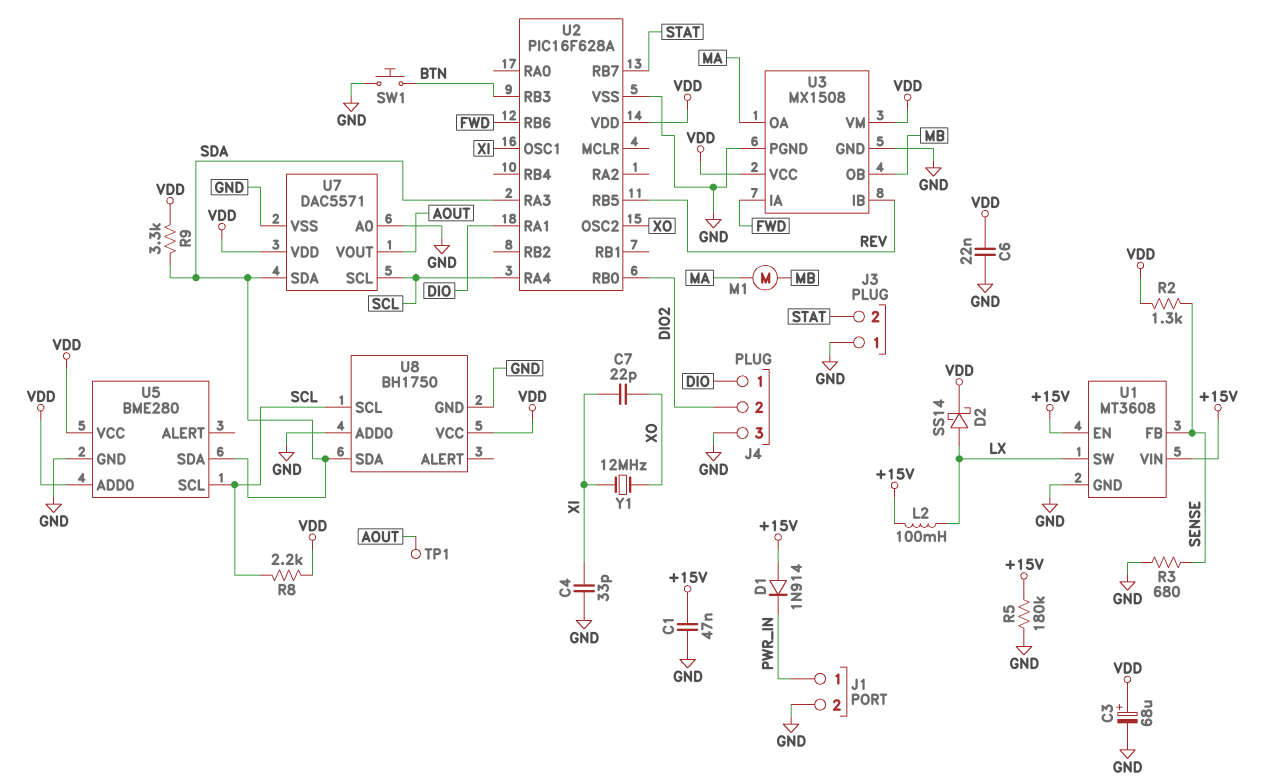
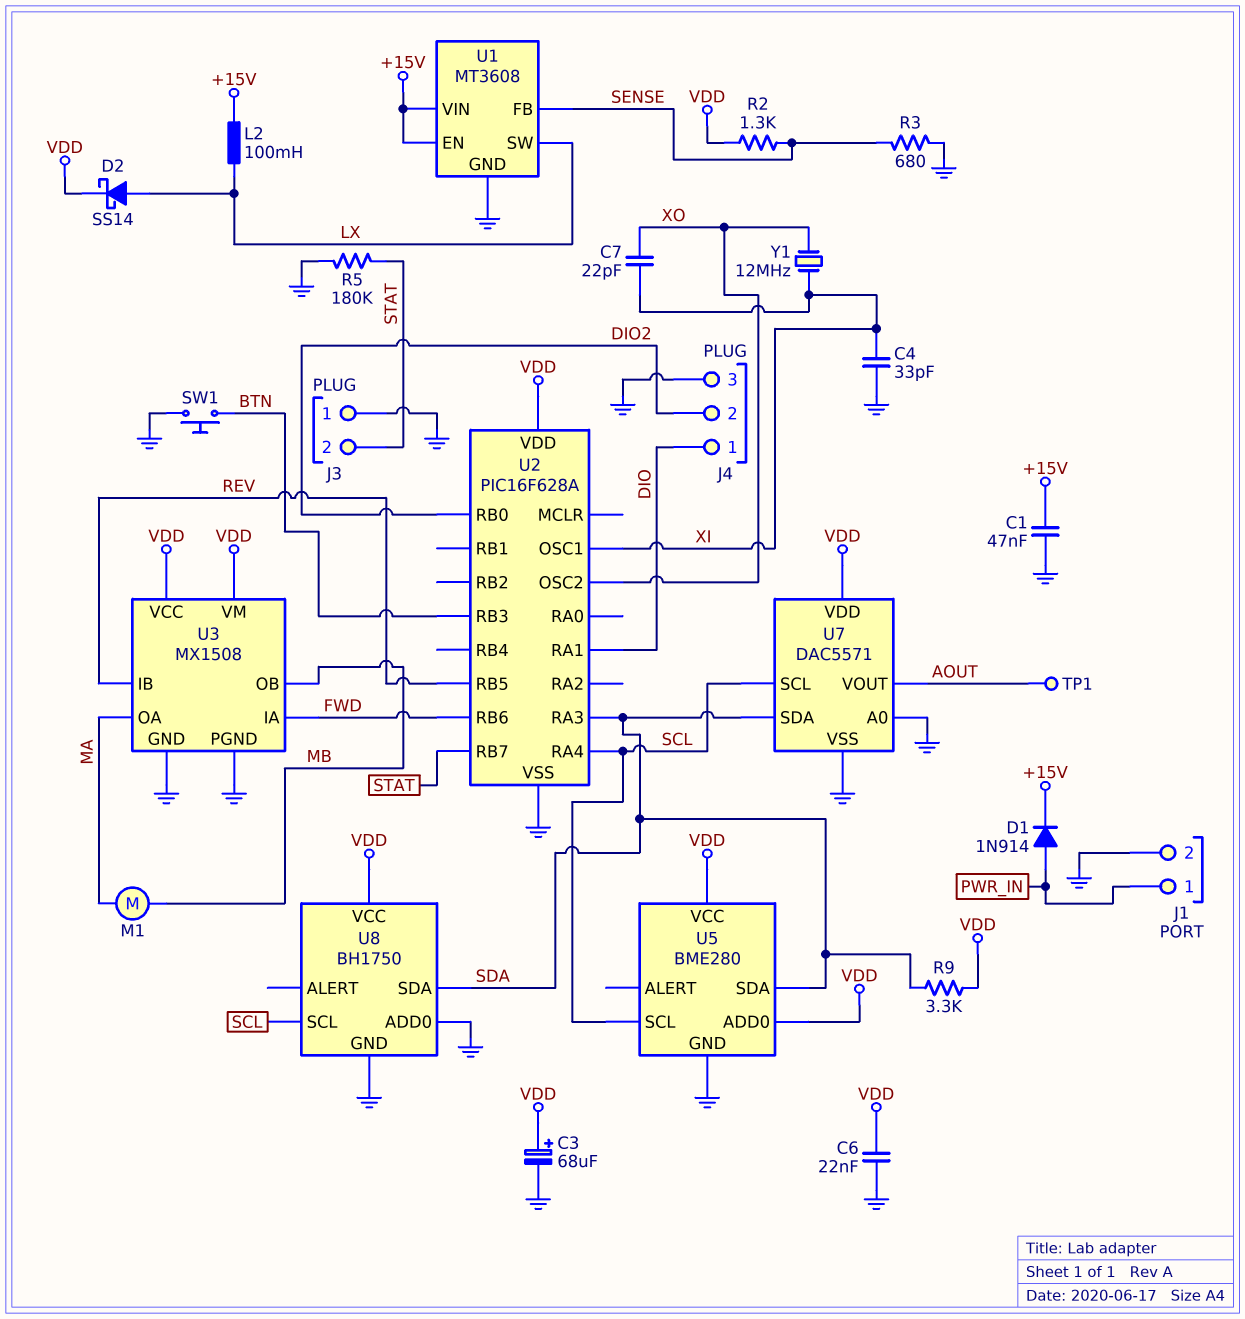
D1: diode 1N914 (A +15V, K PWR_IN) -> diode 1N914 (A PWR_IN, K +15V)
R5: 180k (+15V, GND) -> 180k (GND, STAT)
R8: 2.2k (SCL, VDD) -> none

